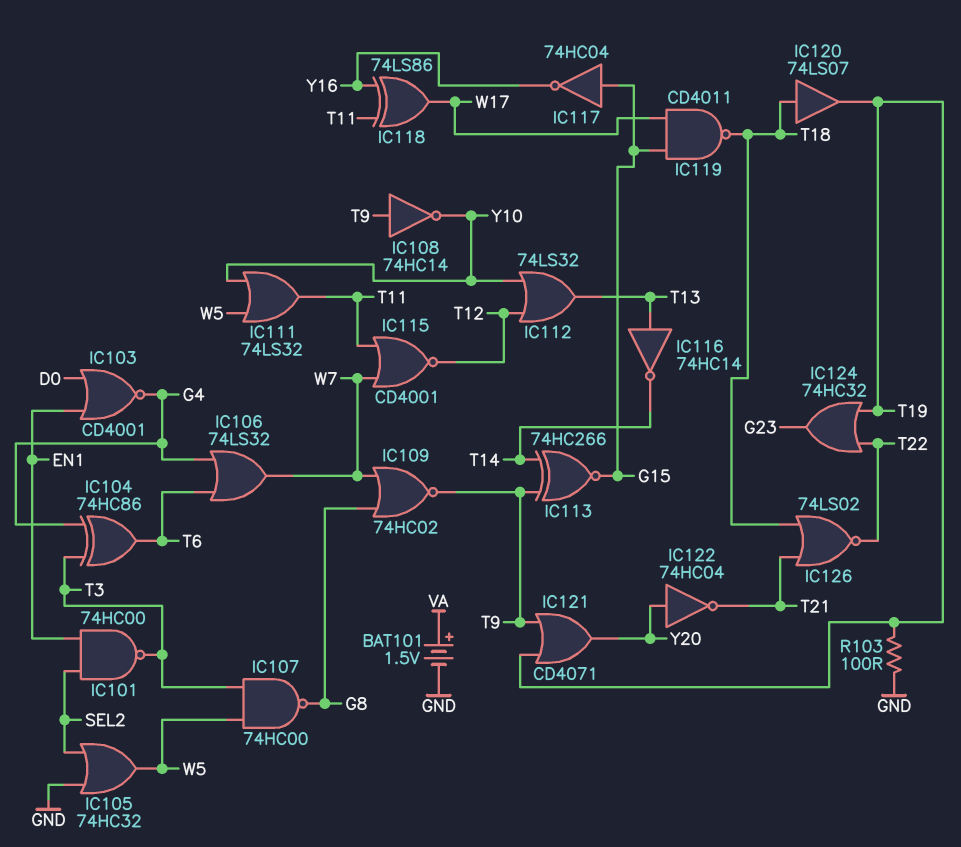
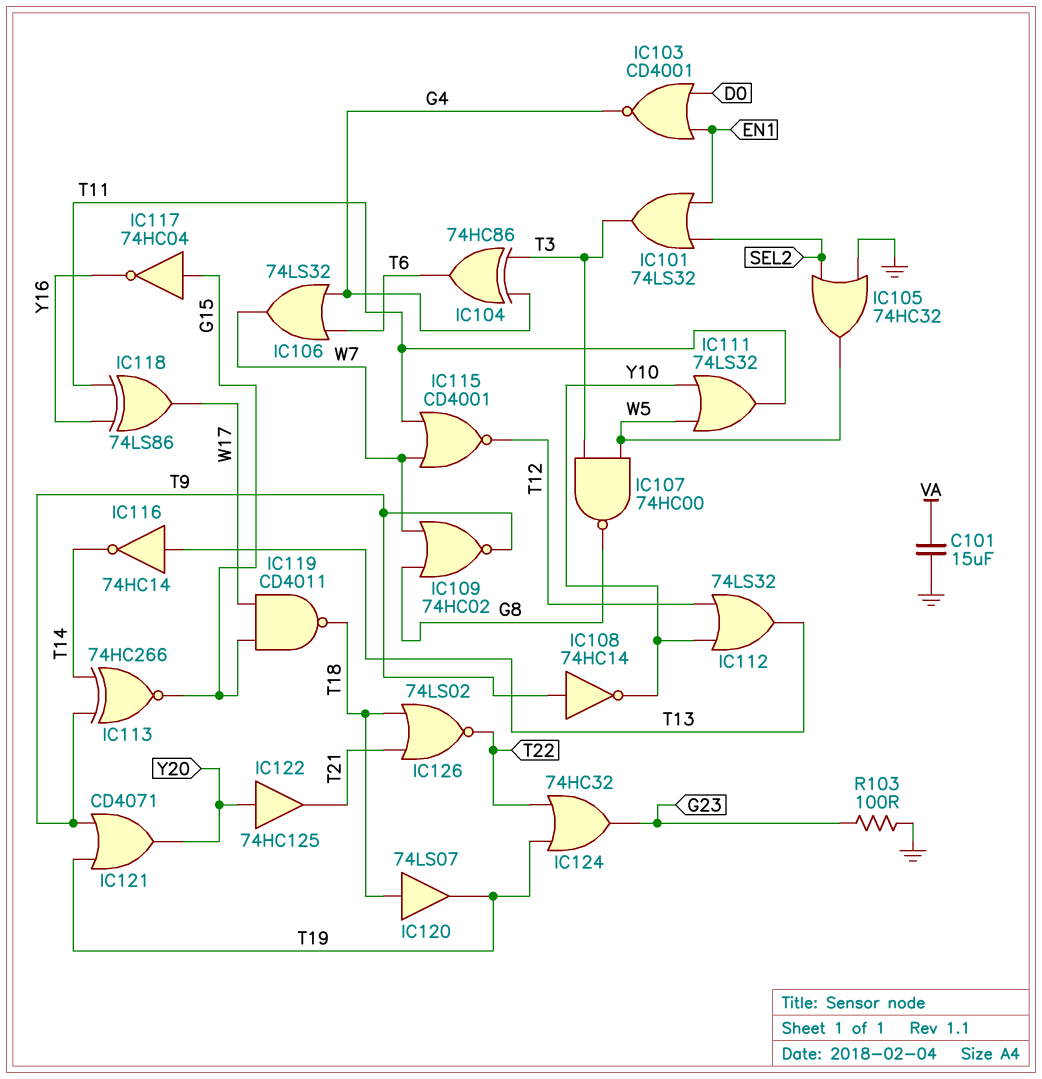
BAT101: 1.5V (plus VA, minus GND) -> none
C101: none -> 15uF (GND, VA)
IC101: NAND 74HC00 (in EN1, in SEL2, out T3) -> OR 74LS32 (in EN1, in SEL2, out T3)
IC122: NOT 74HC04 (in Y20, out T21) -> buffer 74HC125 (in Y20, out T21)
R103: 100 (GND, T19) -> 100 (G23, GND)

